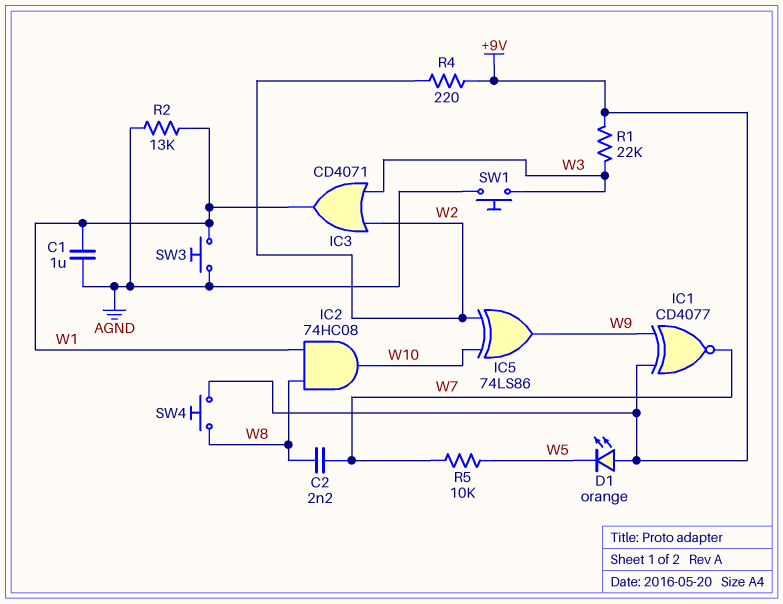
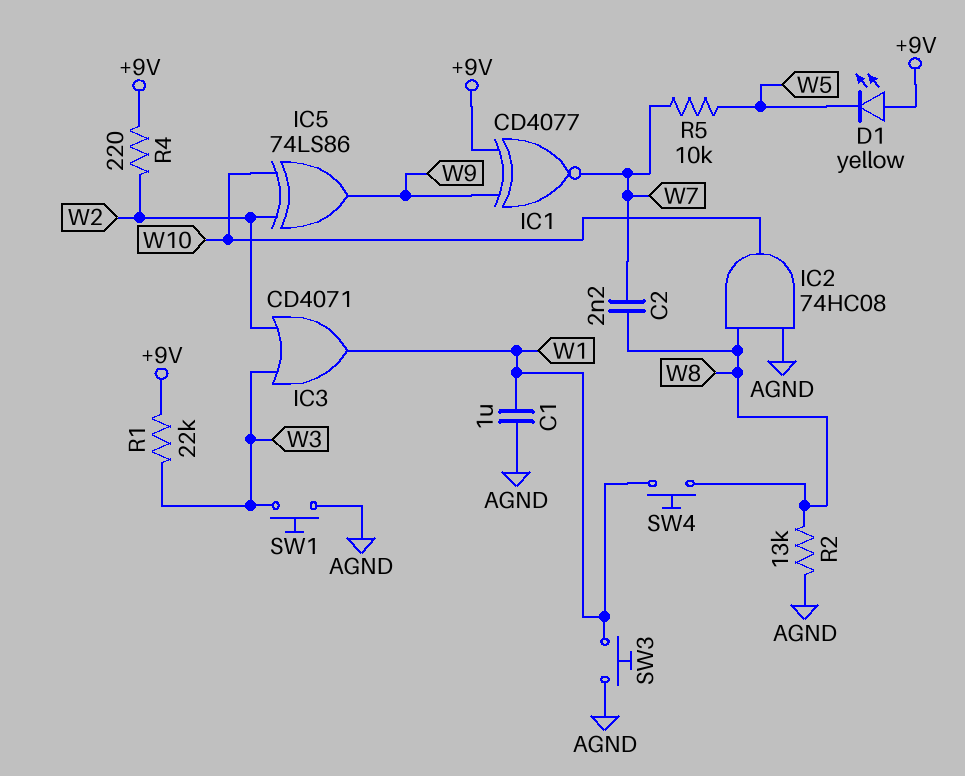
D1: LED orange (A +9V, K W5) -> LED yellow (A +9V, K W5)
IC2: AND 74HC08 (in W1, in W8, out W10) -> AND 74HC08 (in AGND, in W8, out W10)
R2: 13k (AGND, W1) -> 13k (AGND, W8)
SW4: button (+9V, W8) -> button (W1, W8)

